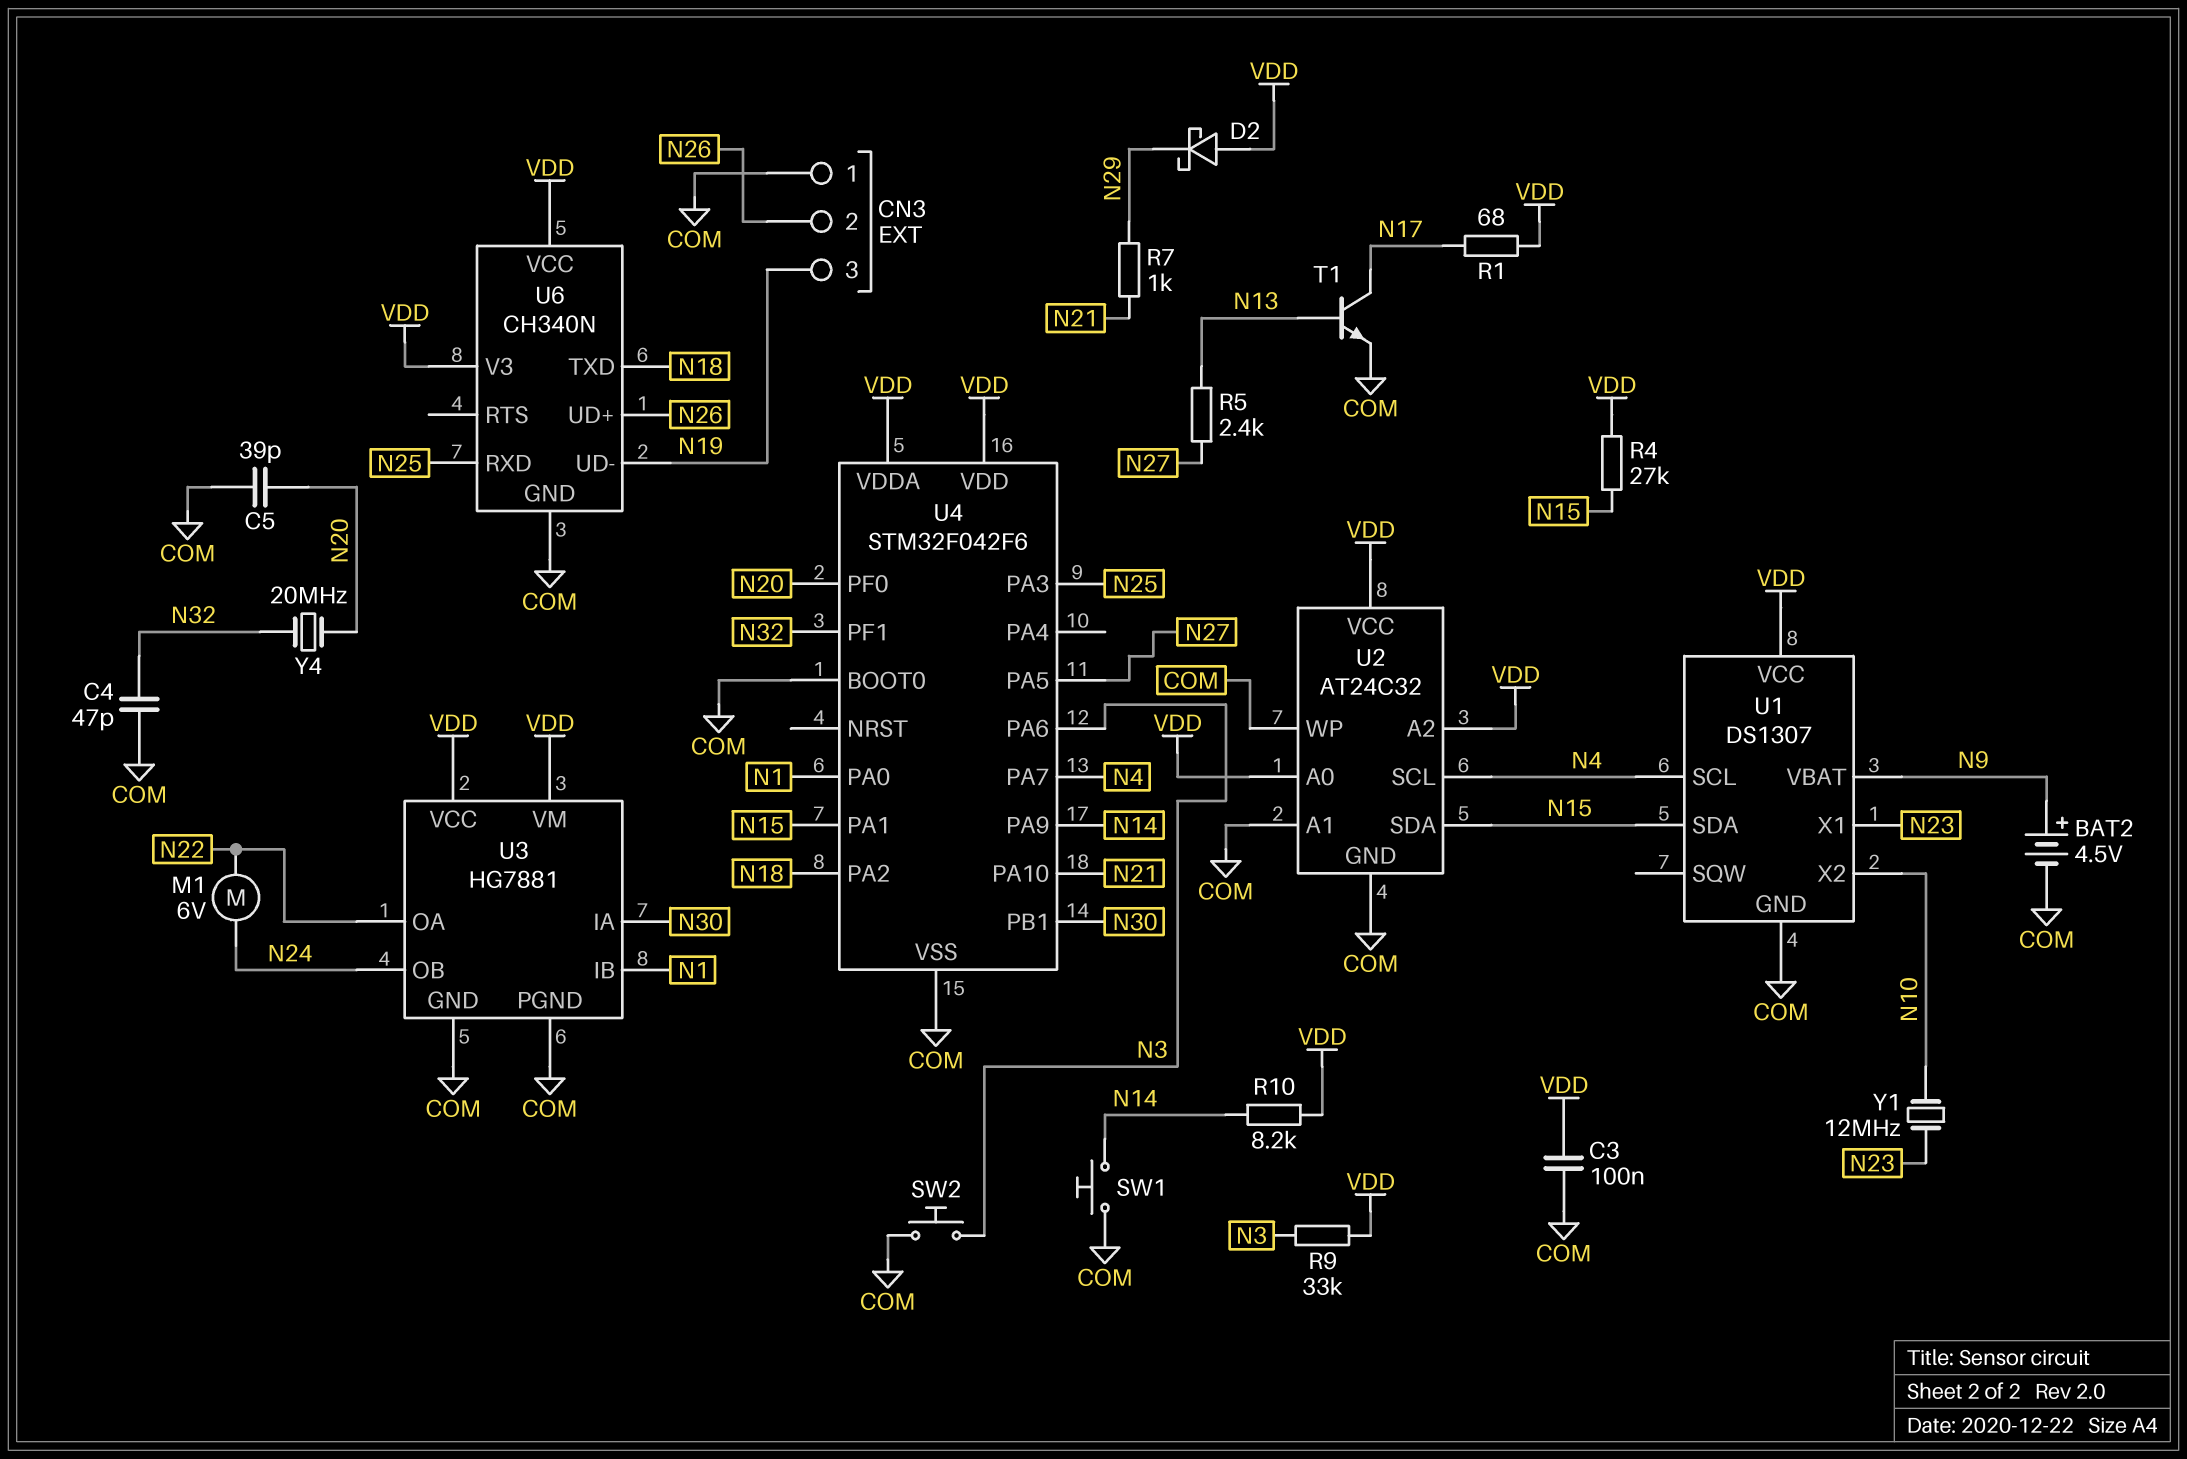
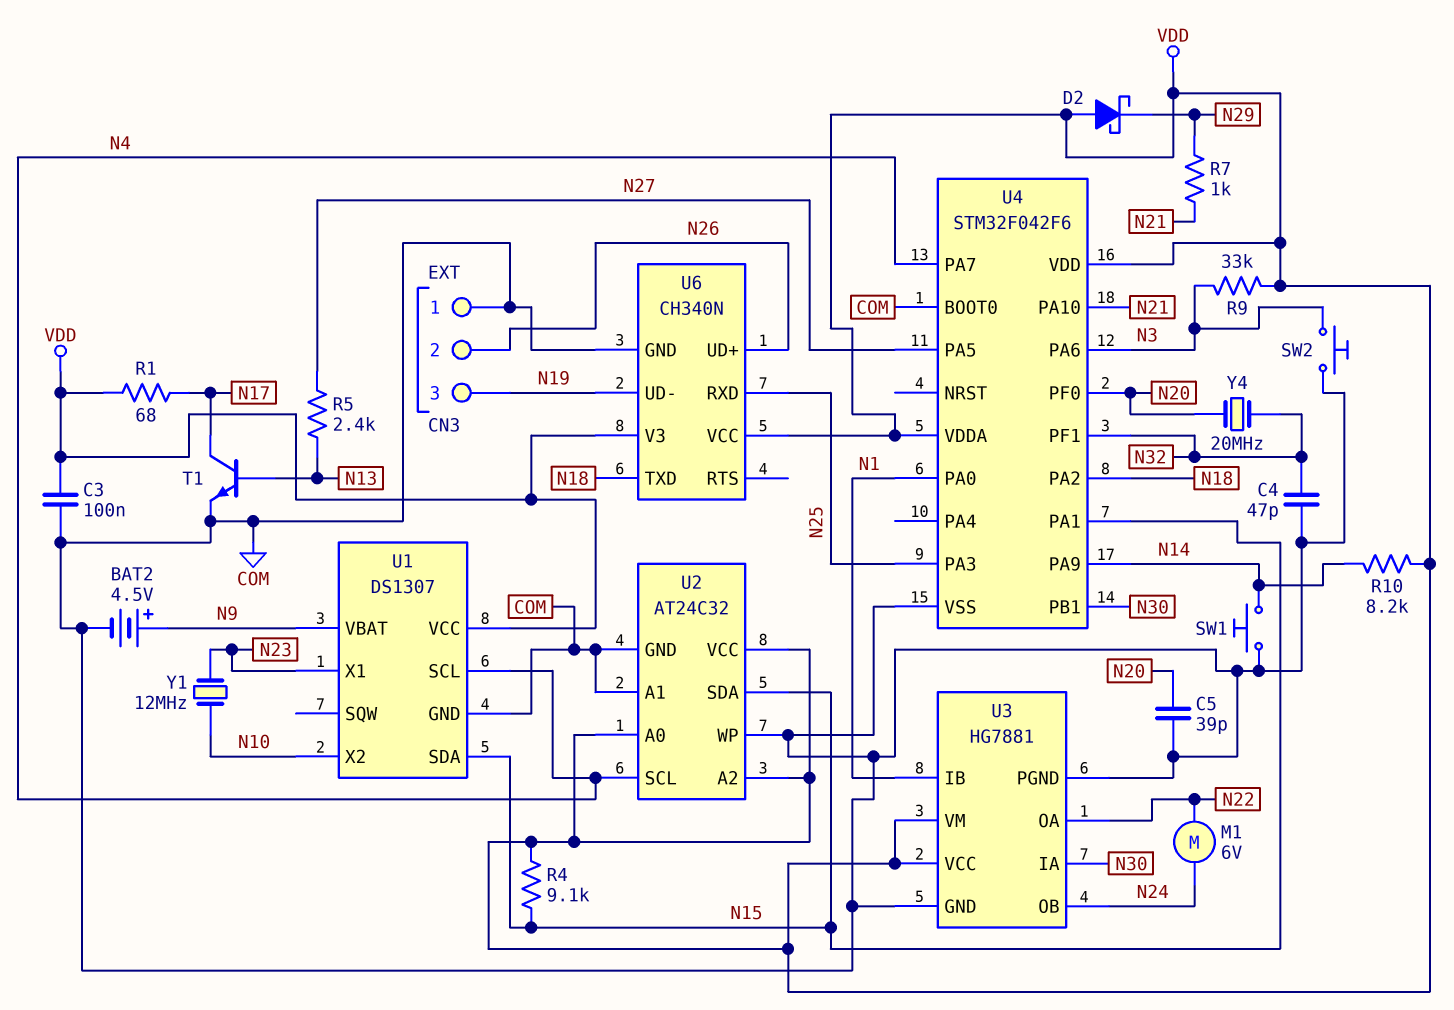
R4: 27k (N15, VDD) -> 9.1k (N15, VDD)

